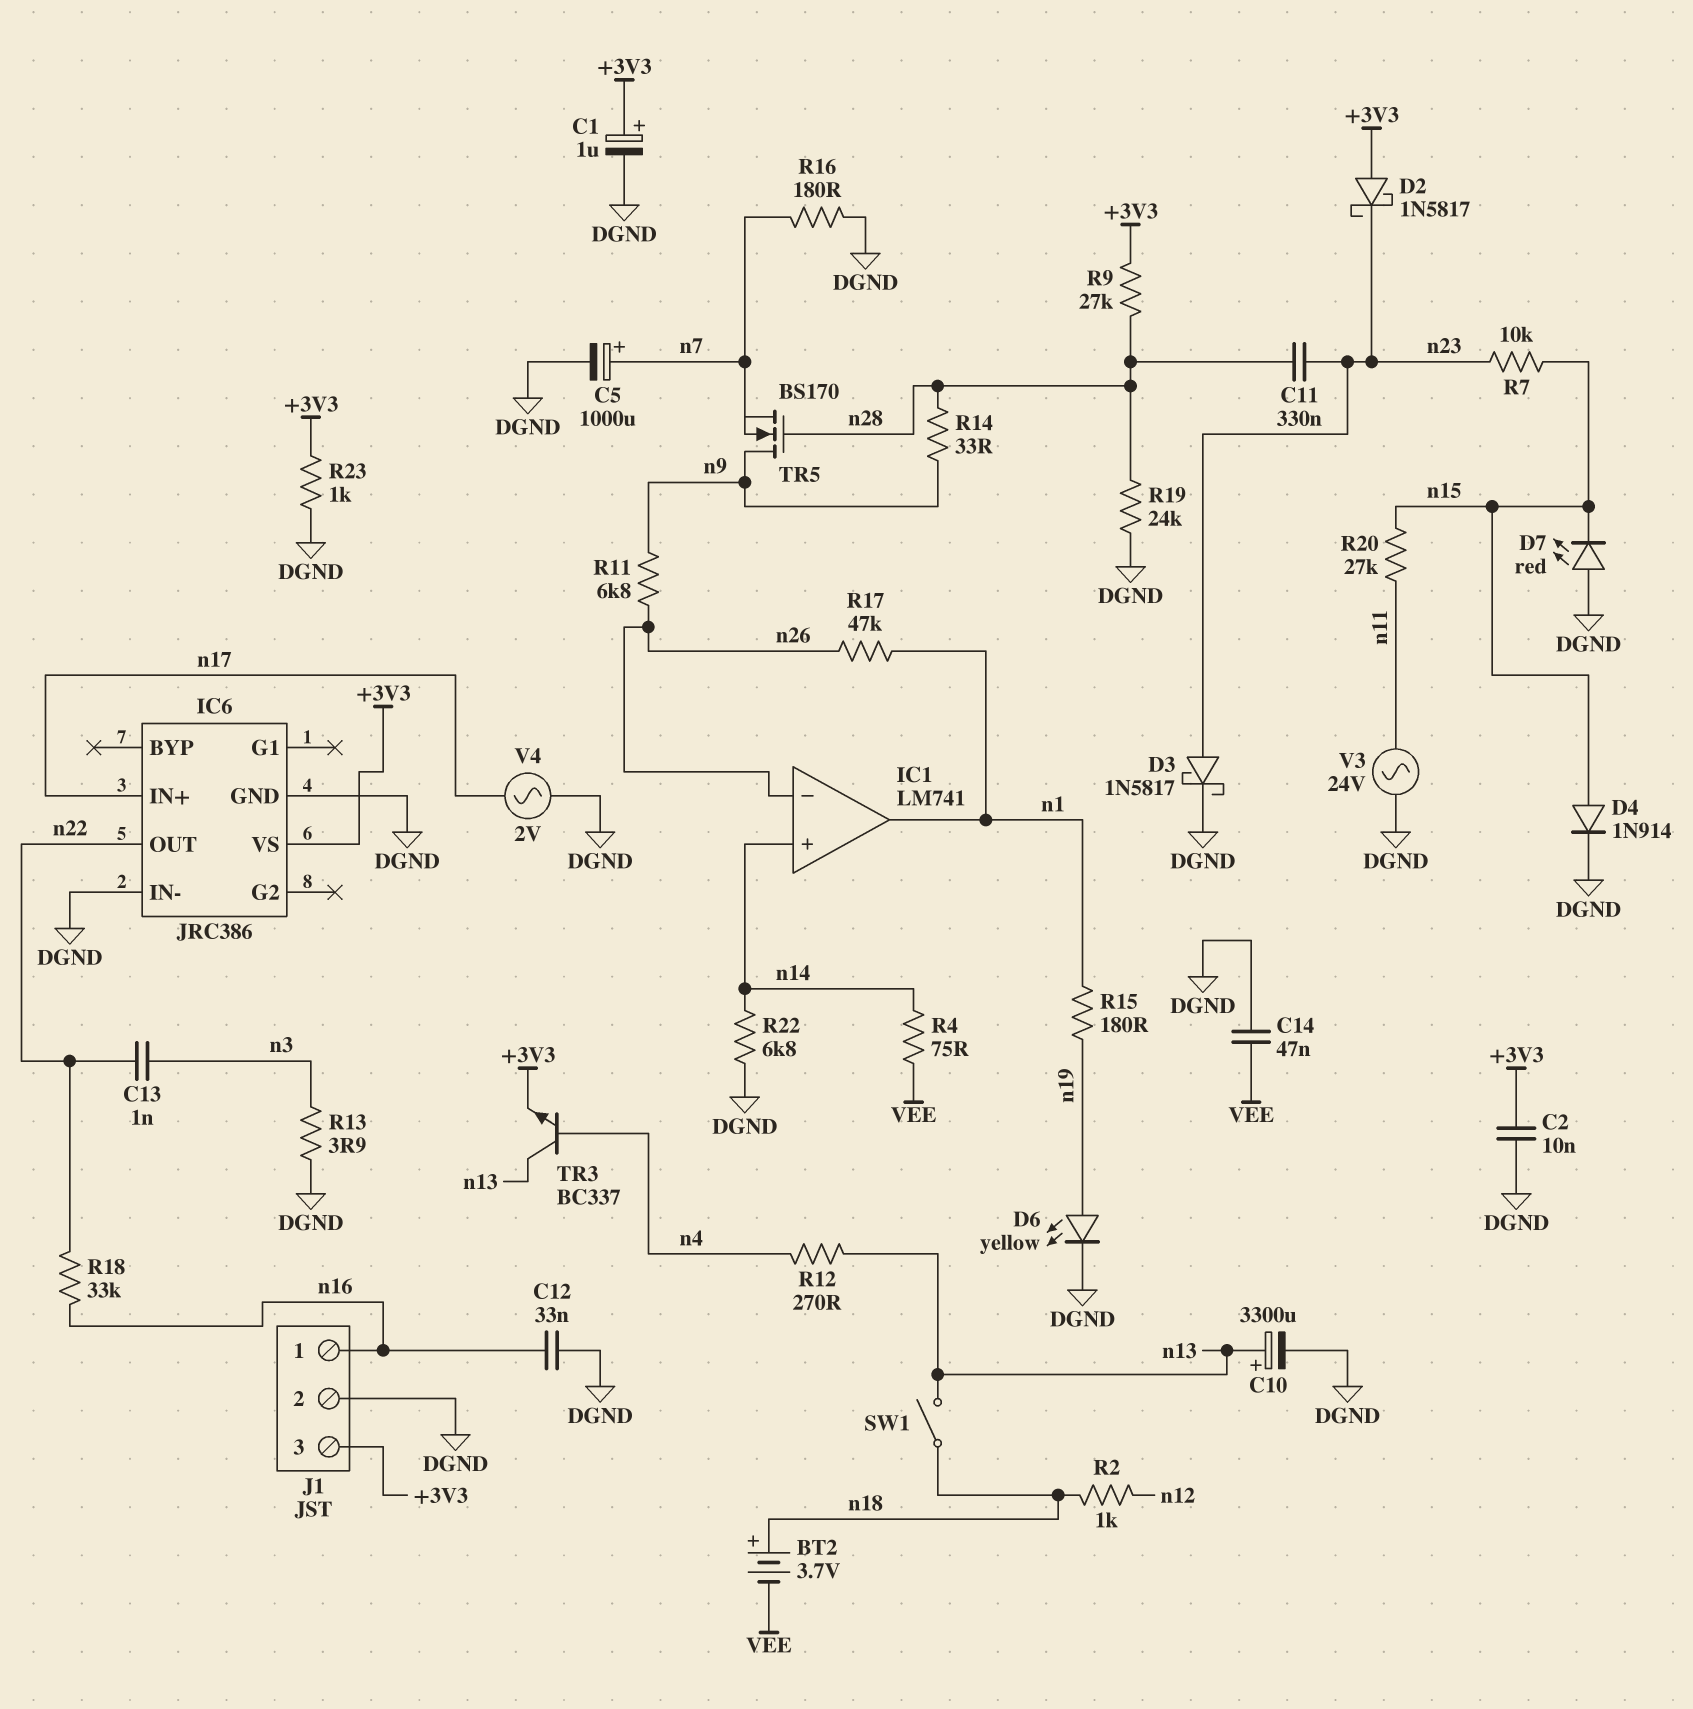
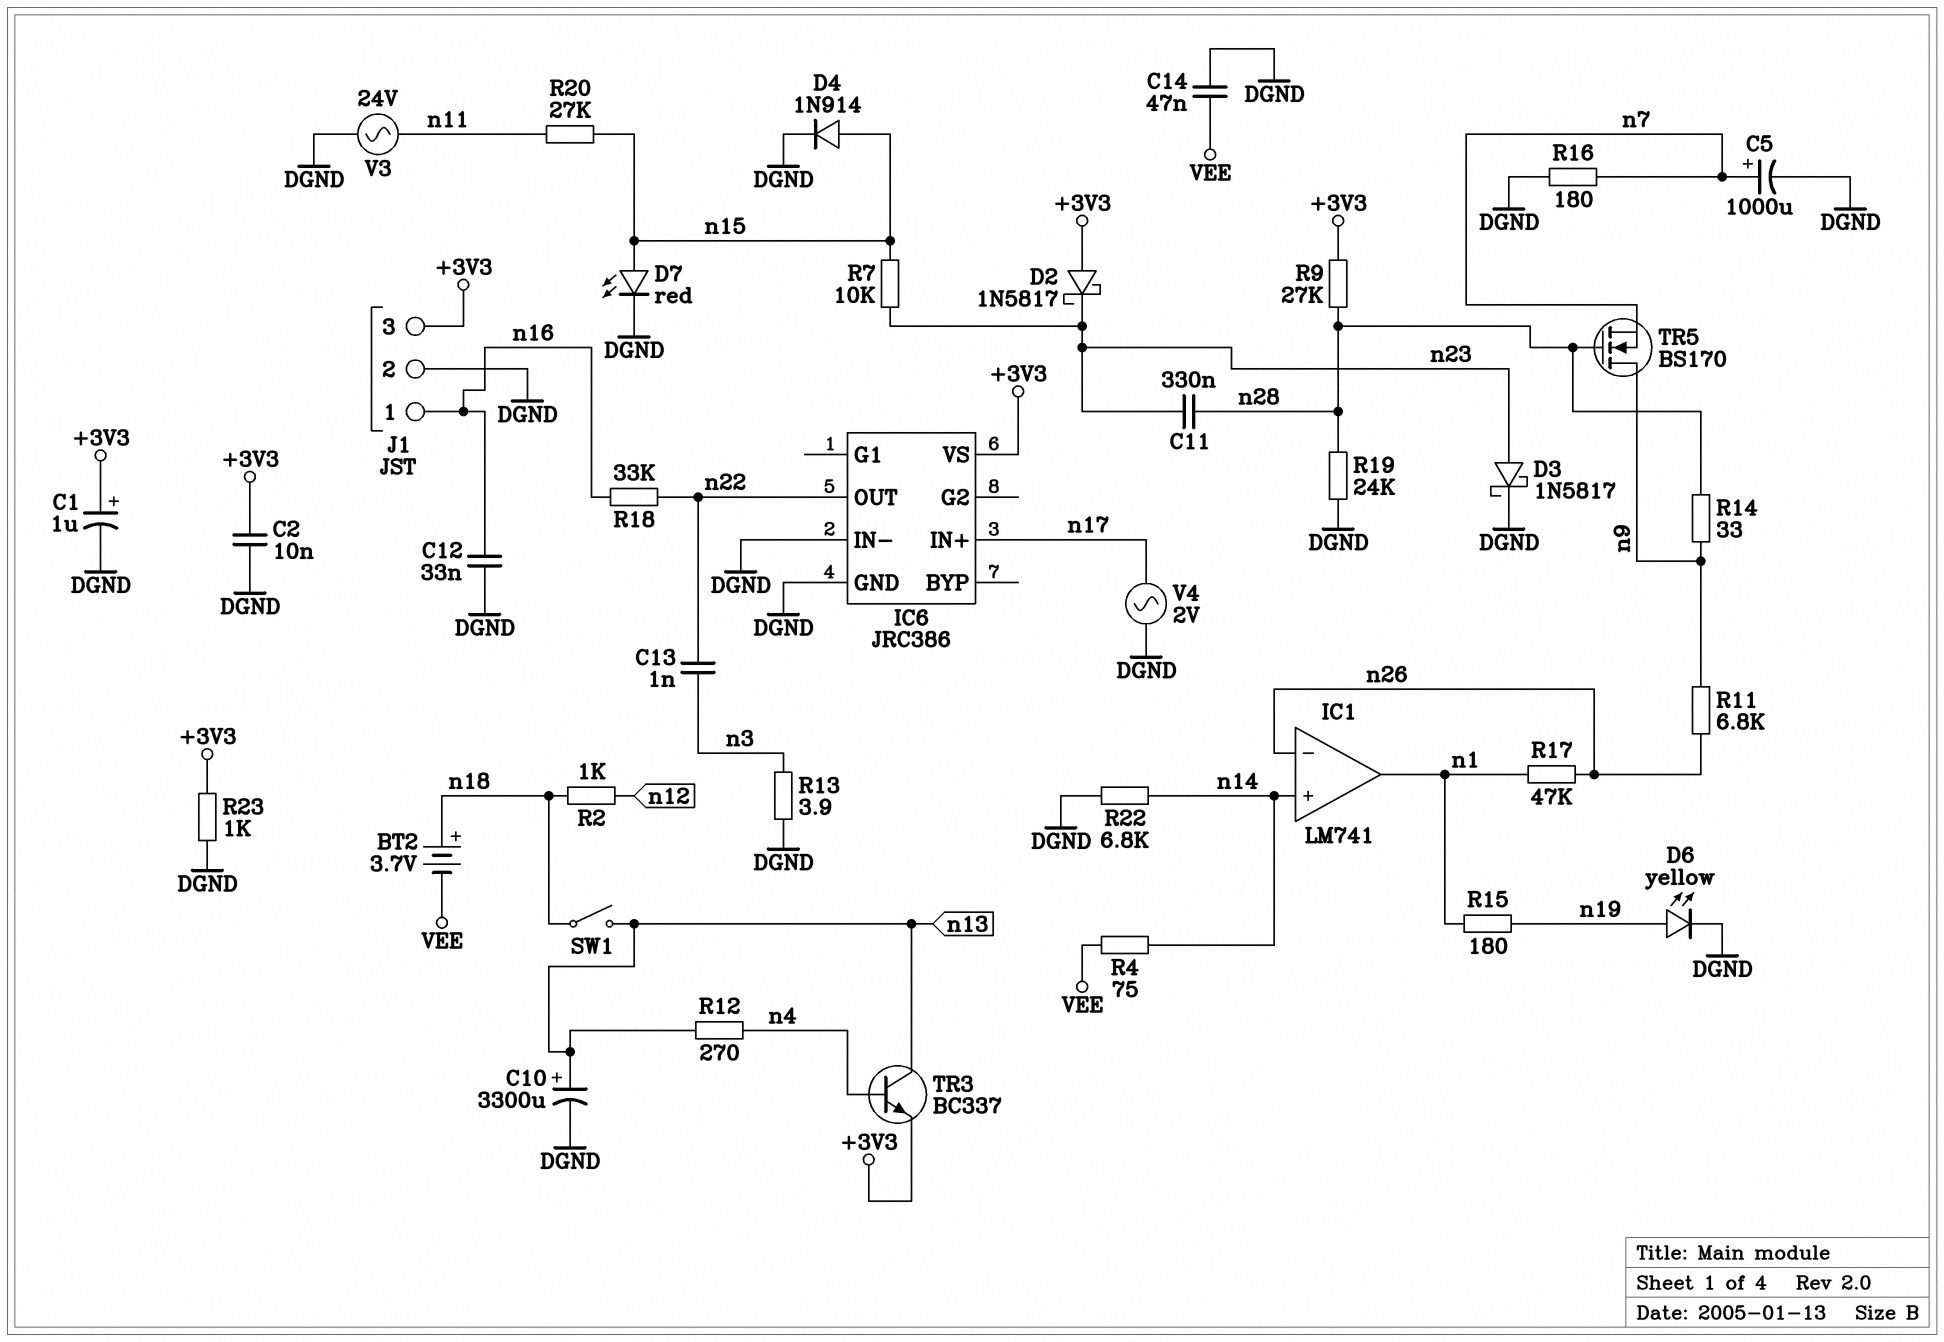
D7: LED red (A DGND, K n15) -> LED red (A n15, K DGND)

